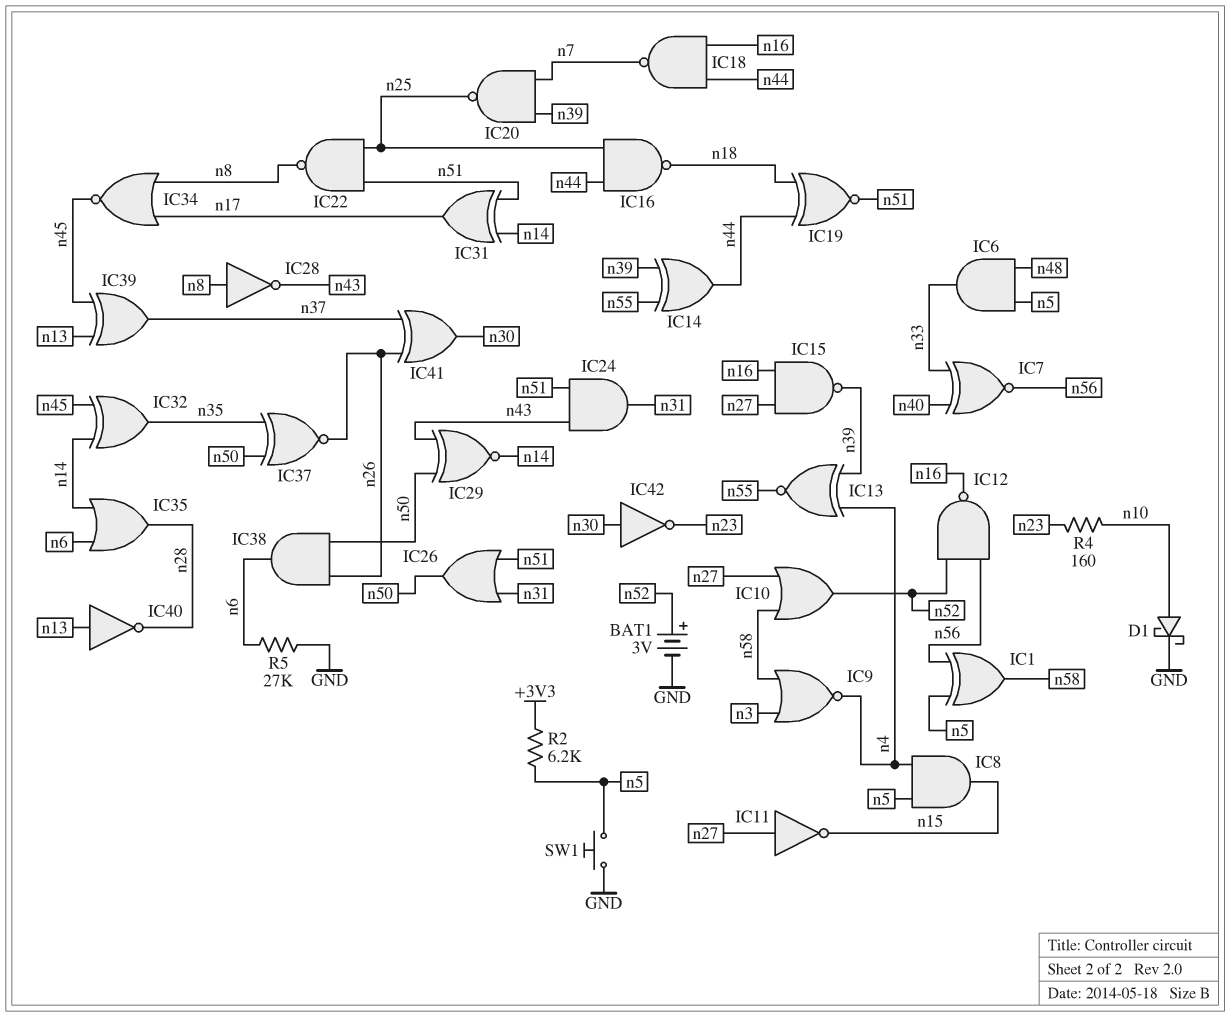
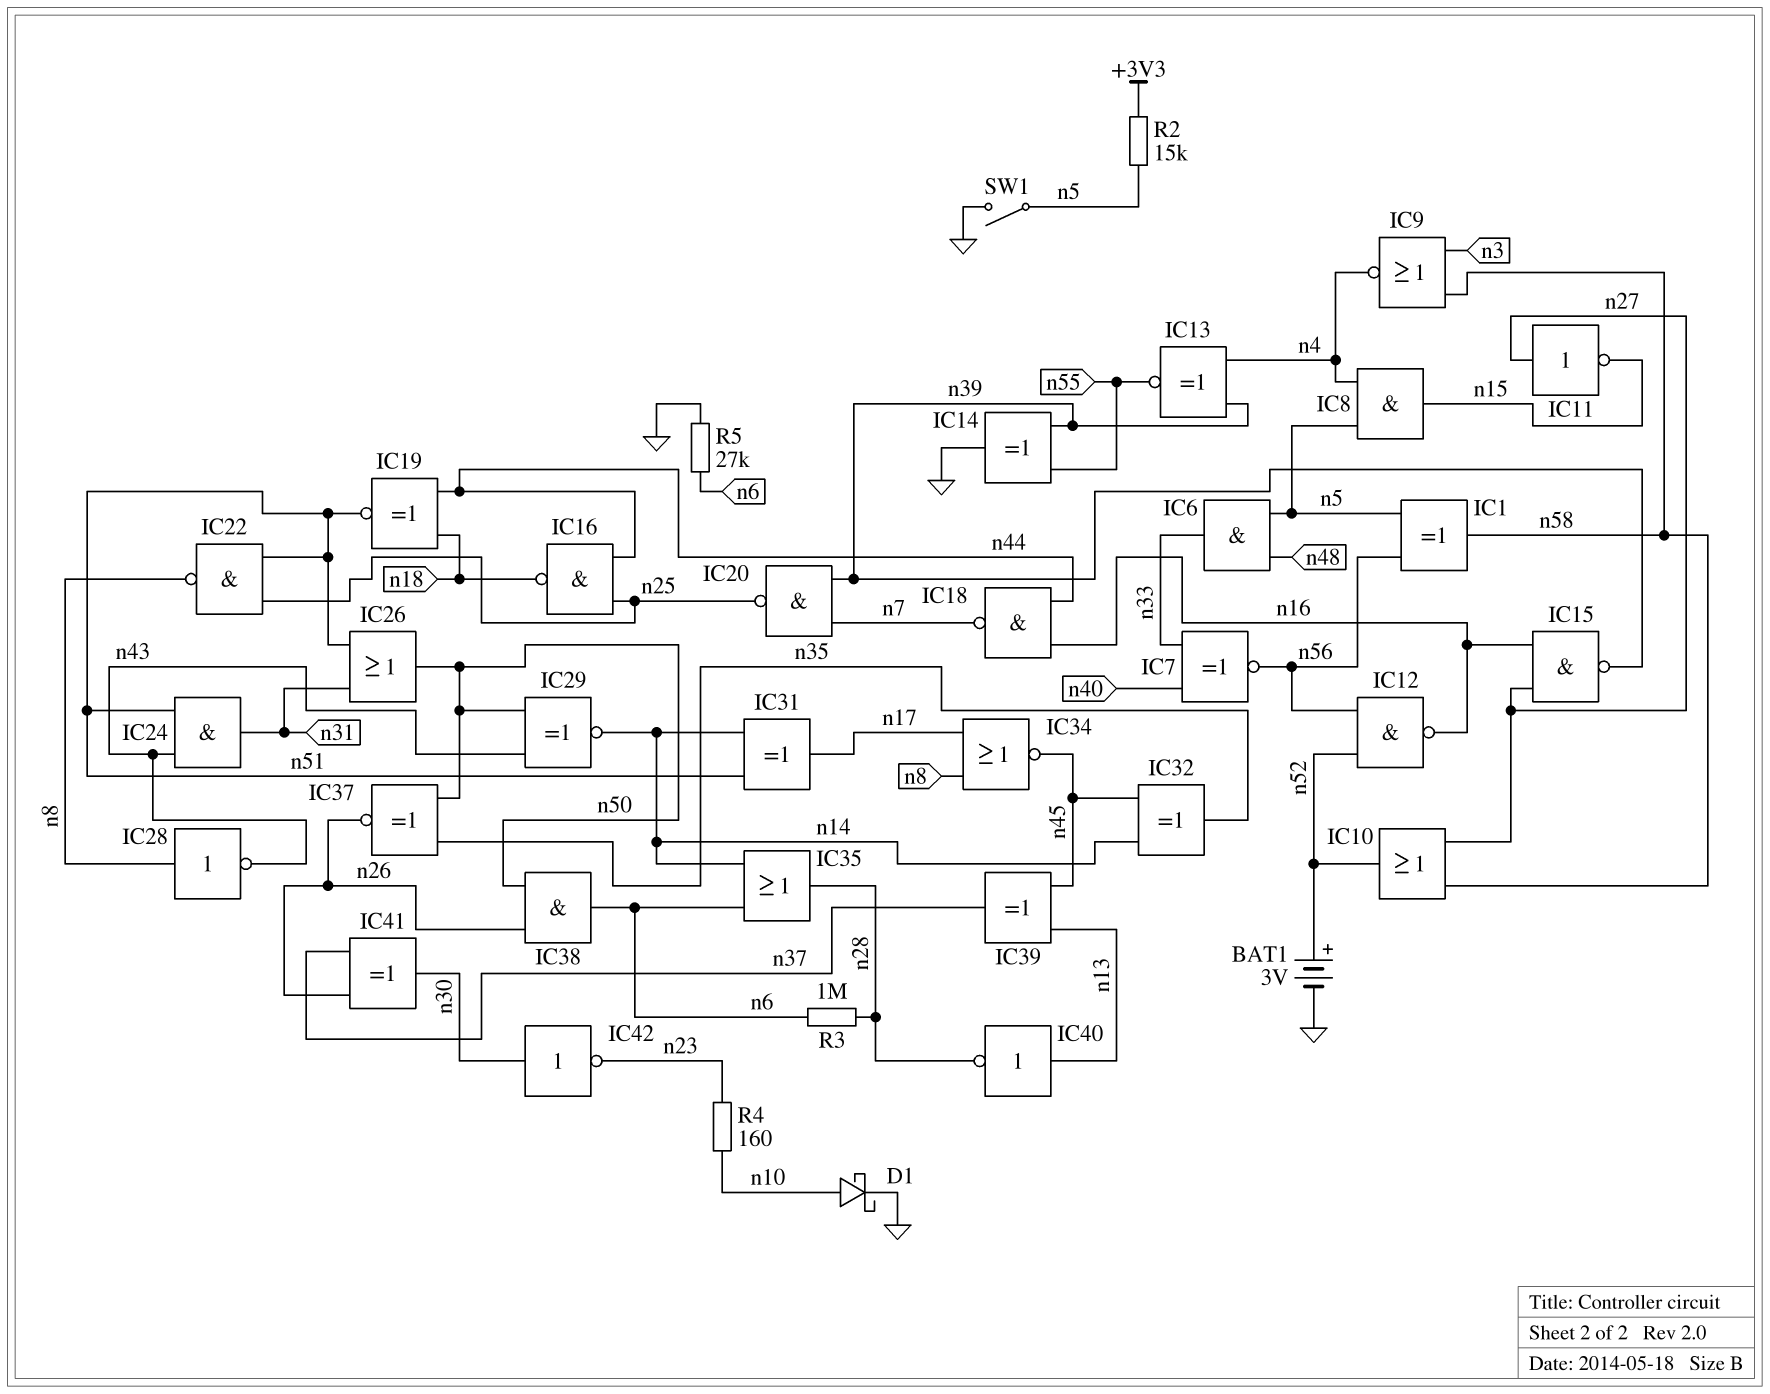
IC14: XOR (in n39, in n55, out n44) -> XOR (in n39, in n55, out GND)
R2: 6.2k (+3V3, n5) -> 15k (+3V3, n5)
R3: none -> 1M (n6, n28)
SW1: button (GND, n5) -> switch (GND, n5)

